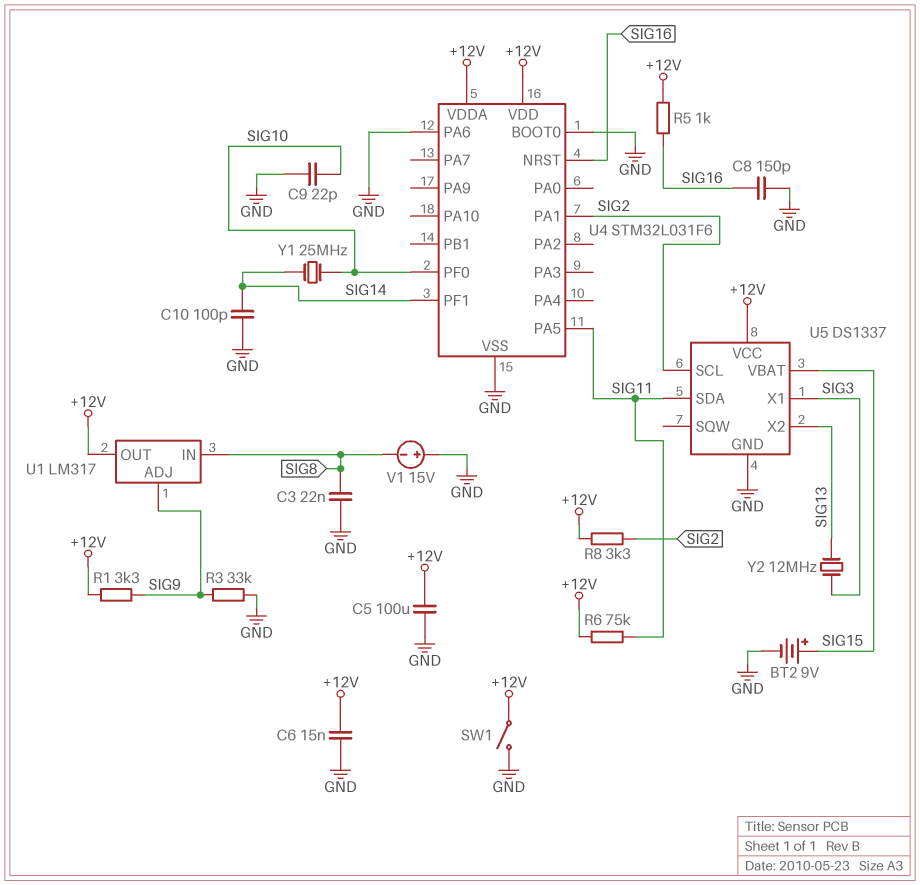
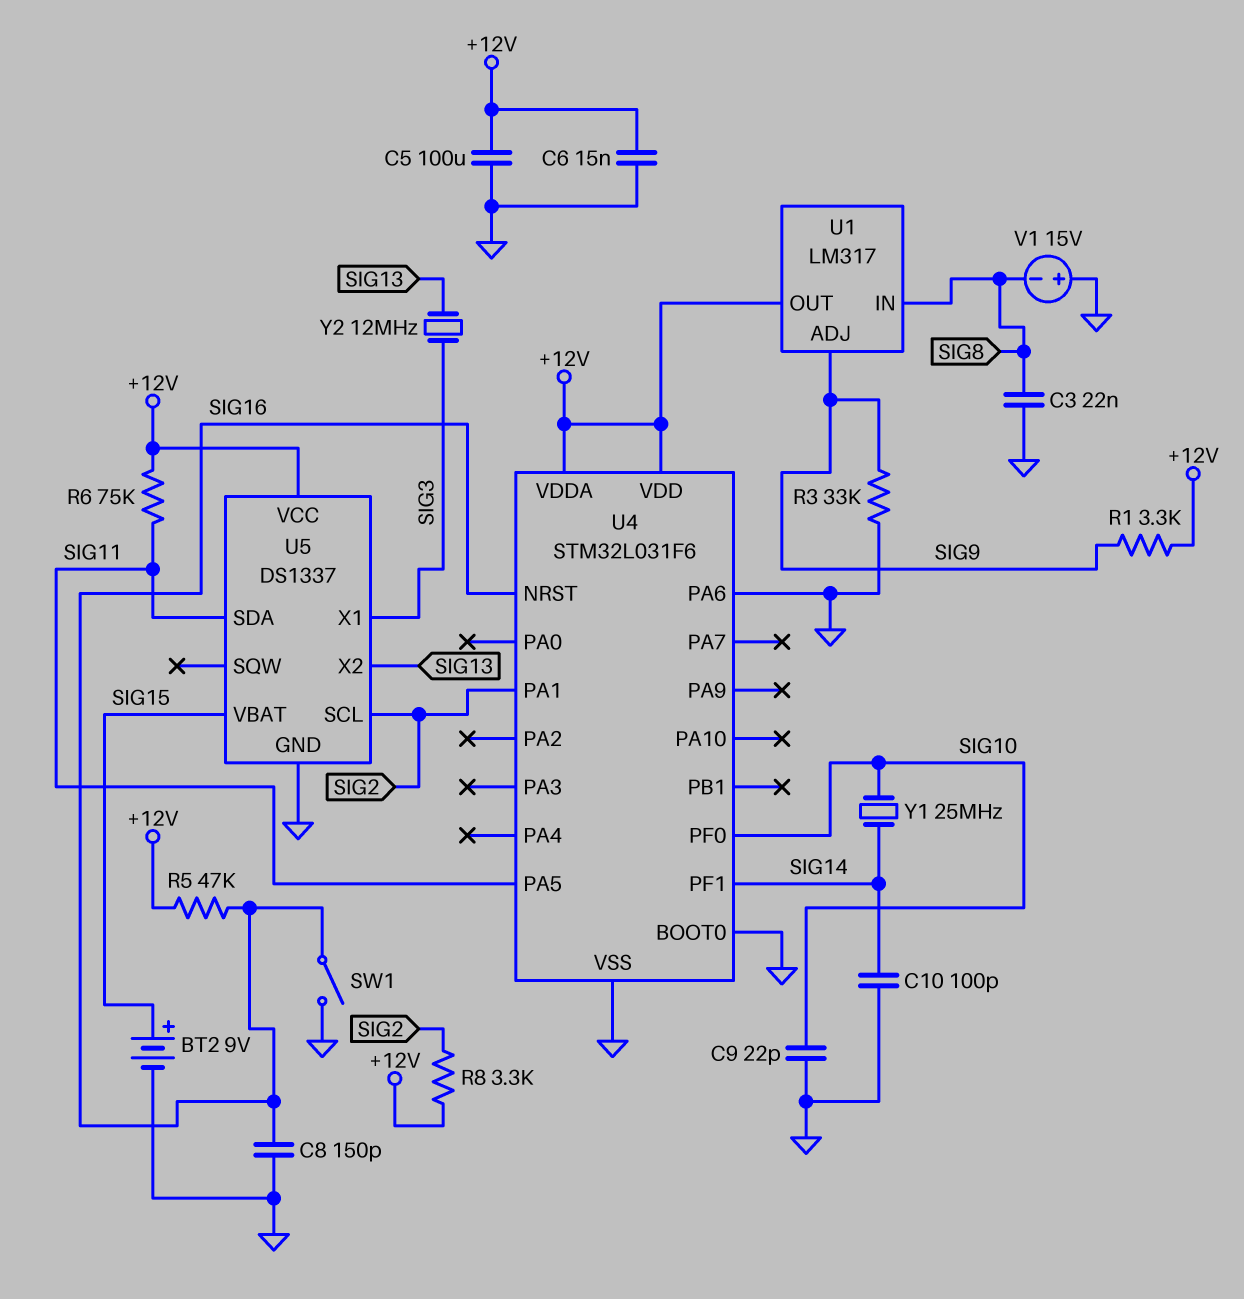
R5: 1k (+12V, SIG16) -> 47k (+12V, SIG16)
SW1: switch (+12V, GND) -> switch (GND, SIG16)

